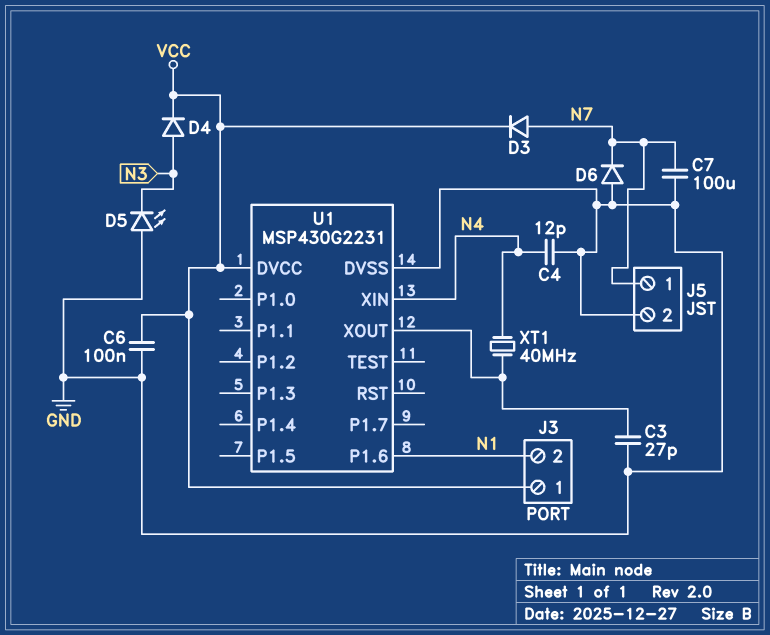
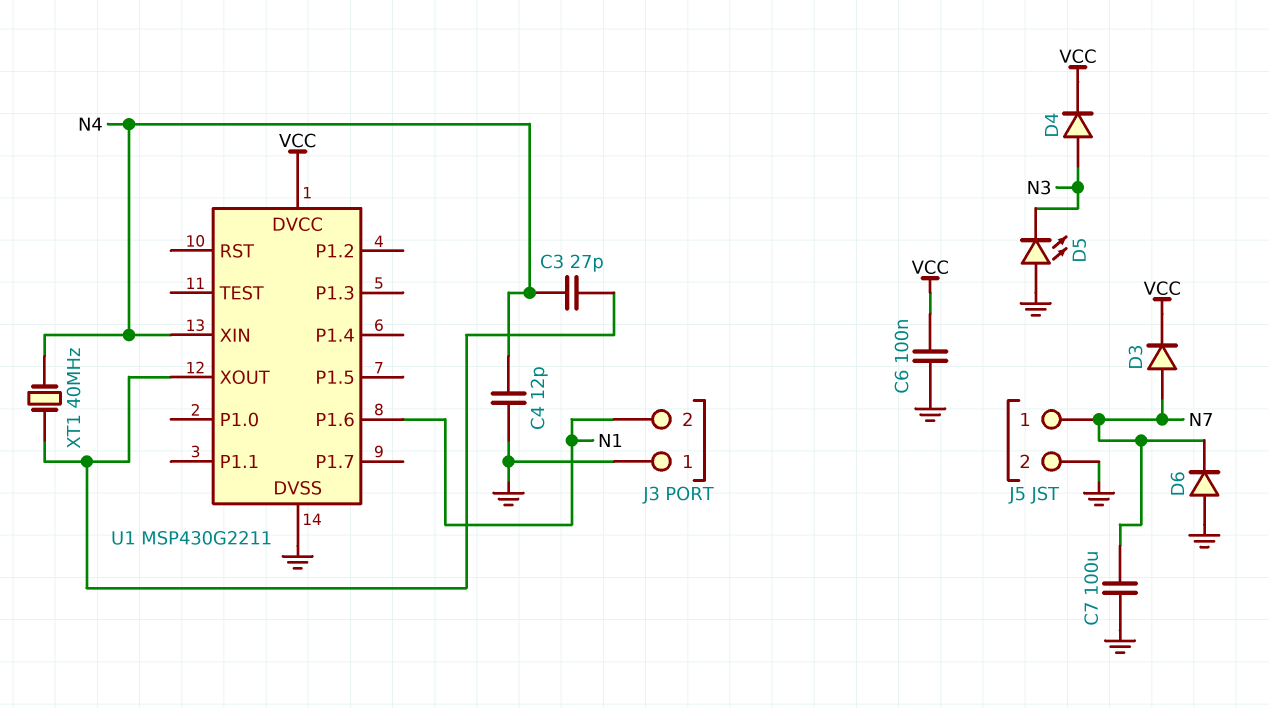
C3: 27pF (GND, U1/XOUT) -> 27pF (N4, U1/XOUT)
J3 pin 1: VCC -> GND
U1: MSP430G2231 -> MSP430G2211

